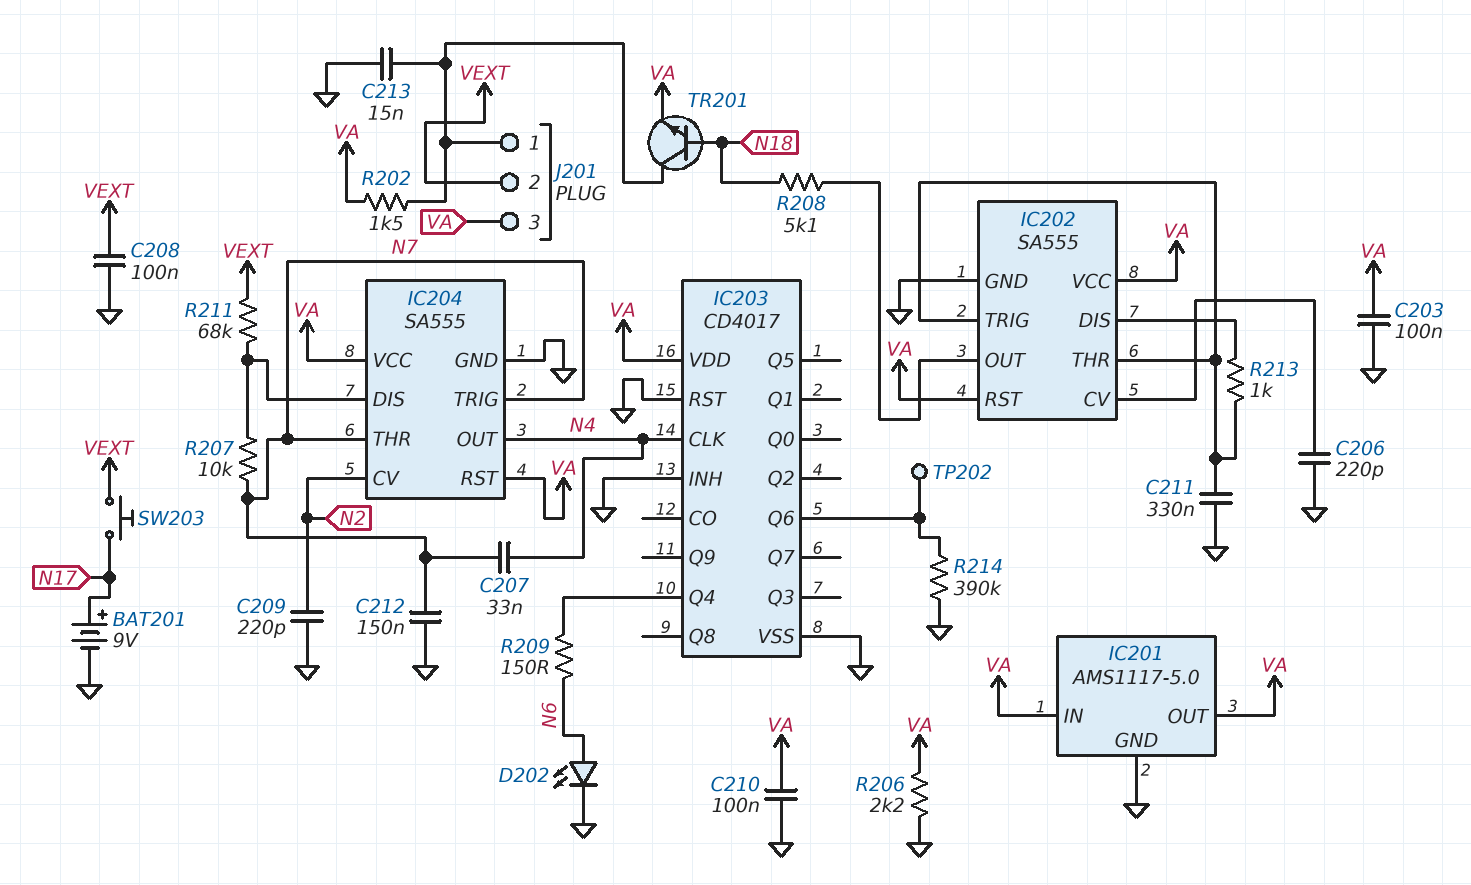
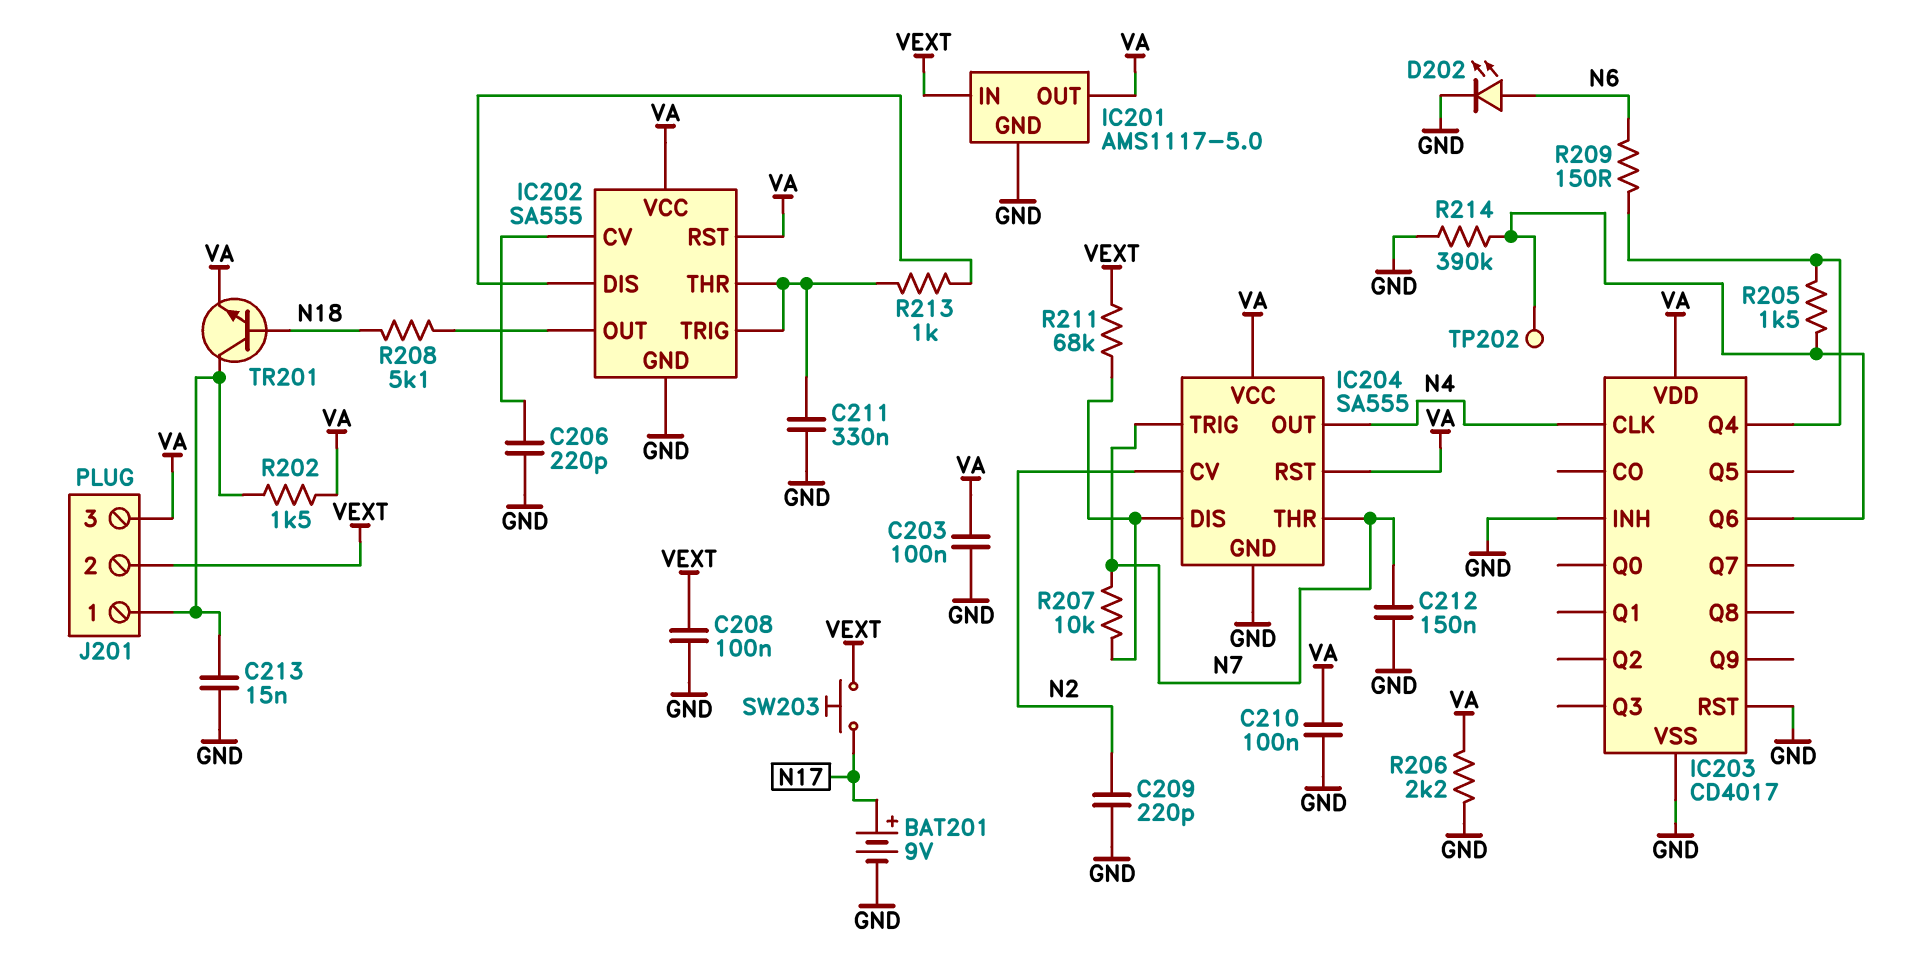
C207: 33nF (N4, N7) -> none
IC201 pin IN: VA -> VEXT
R205: none -> 1.5k (IC203/Q4, IC203/Q6)

